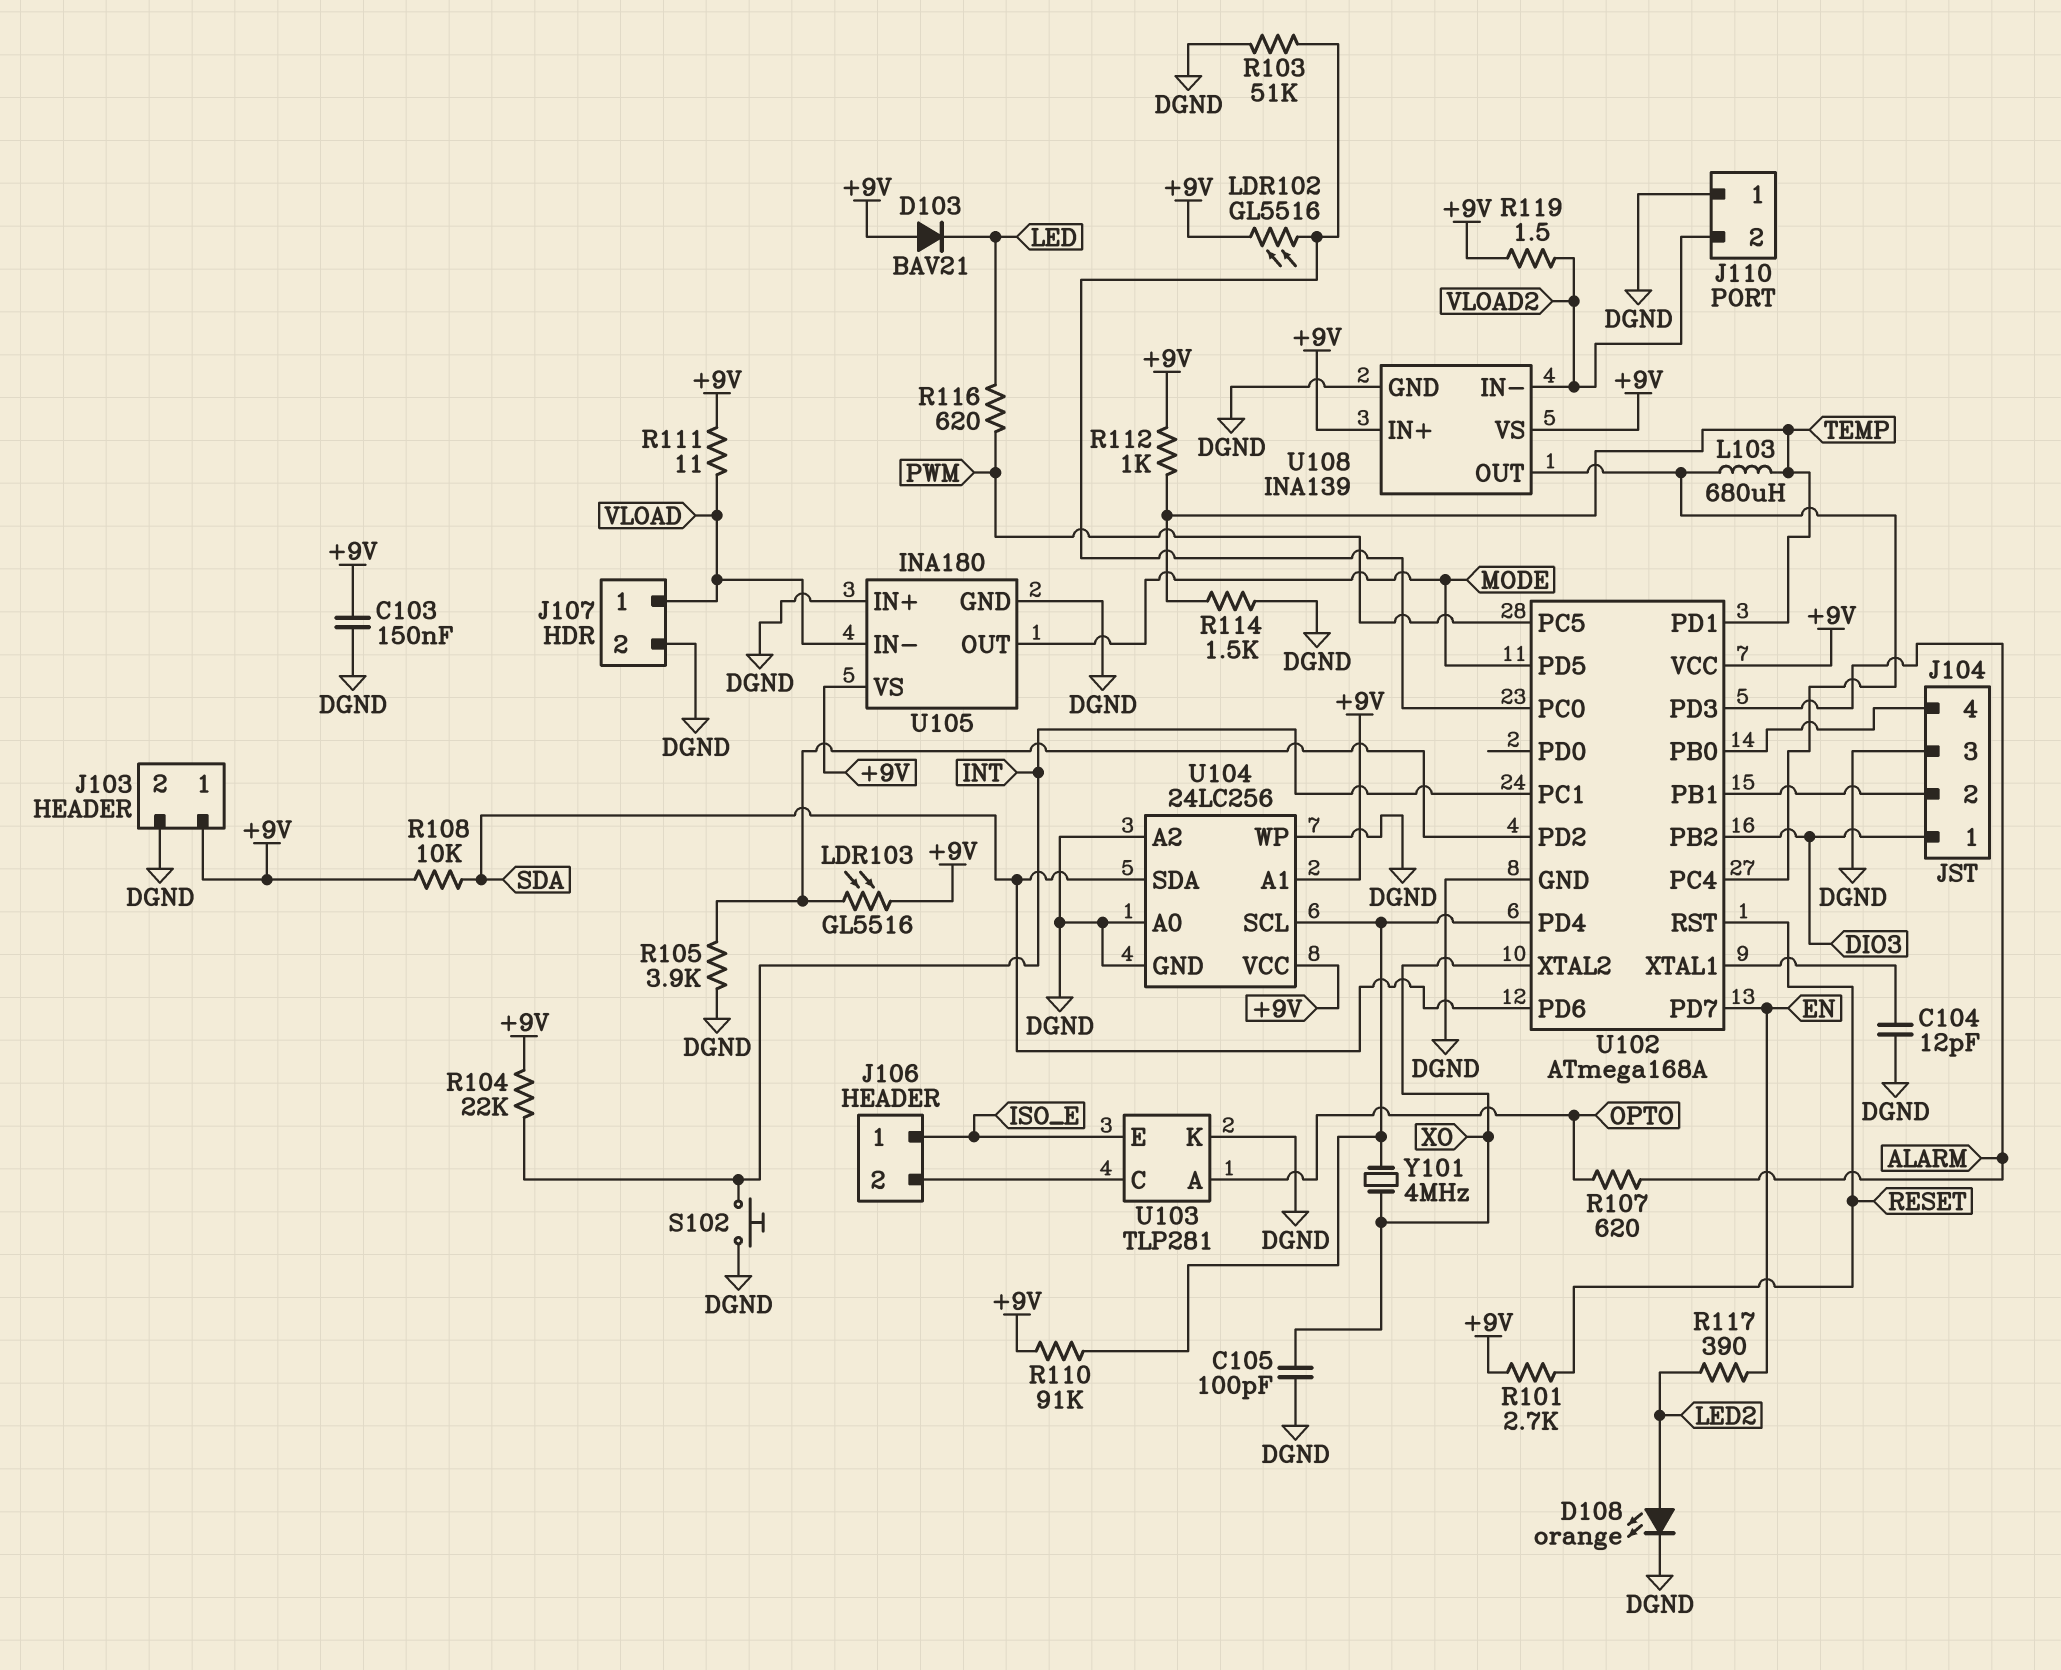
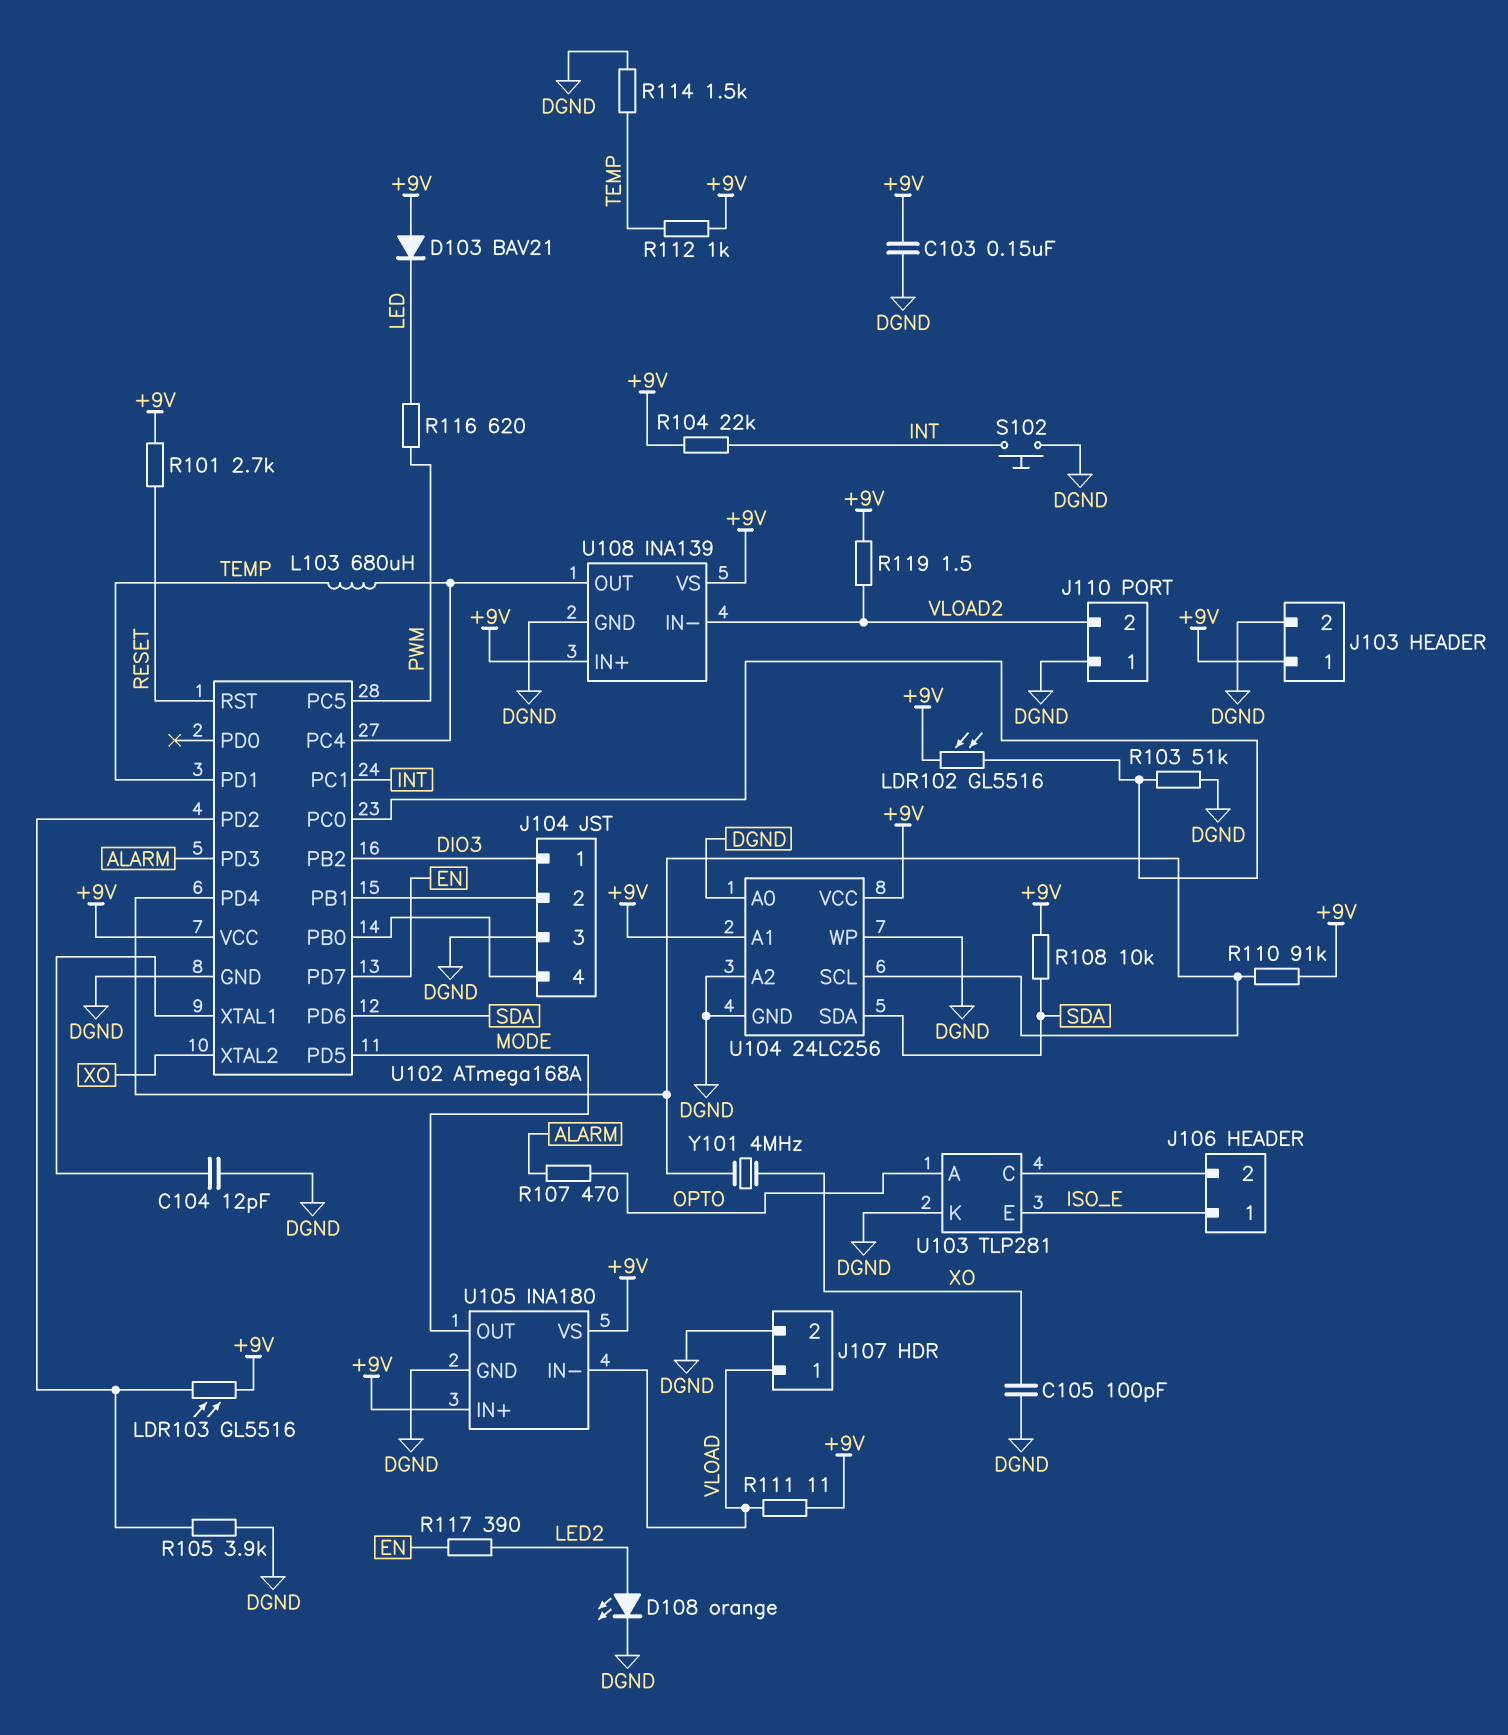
R107: 620 (ALARM, OPTO) -> 470 (ALARM, OPTO)
U105 pin IN+: DGND -> +9V

